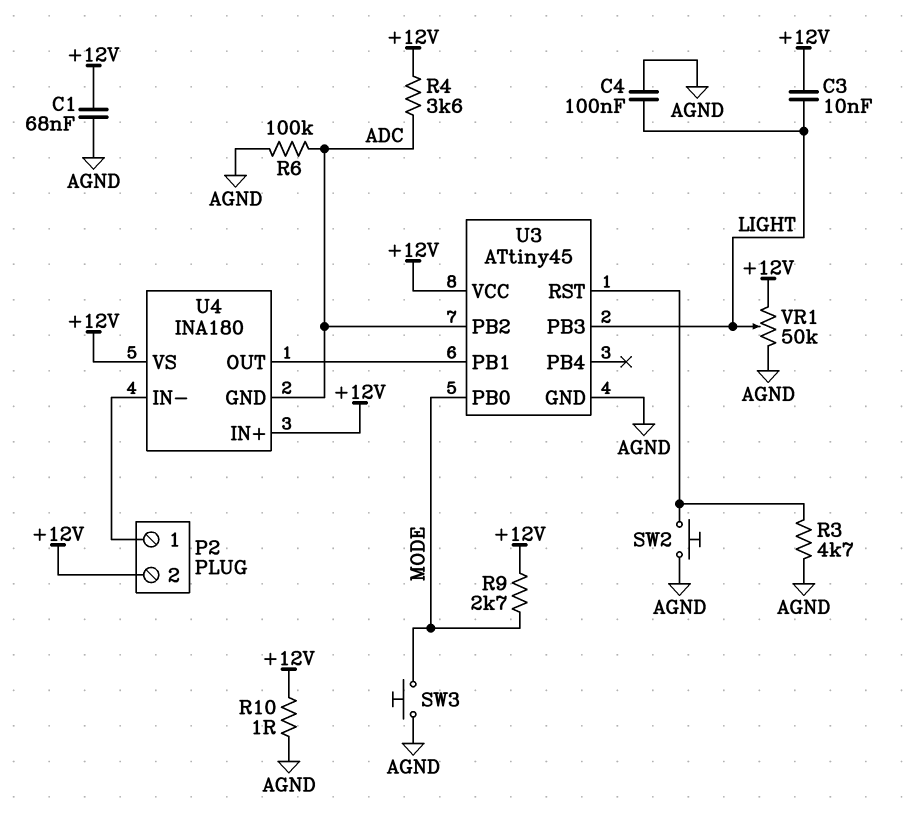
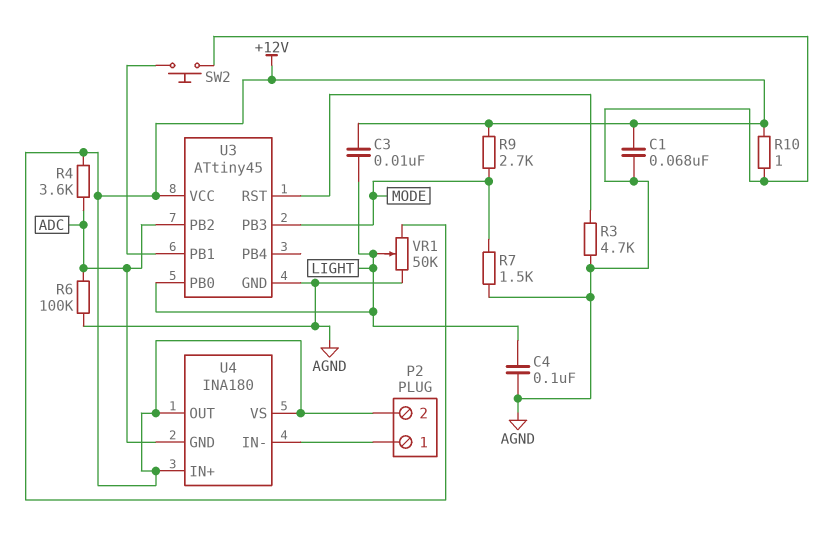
R7: none -> 1.5k (AGND, MODE)
SW2: button (AGND, U3/RST) -> button (AGND, U3/PB1)
SW3: button (AGND, MODE) -> none
U3 pin PB0: MODE -> LIGHT
U3 pin PB3: LIGHT -> MODE
U4 pin OUT: U3/PB1 -> +12V

